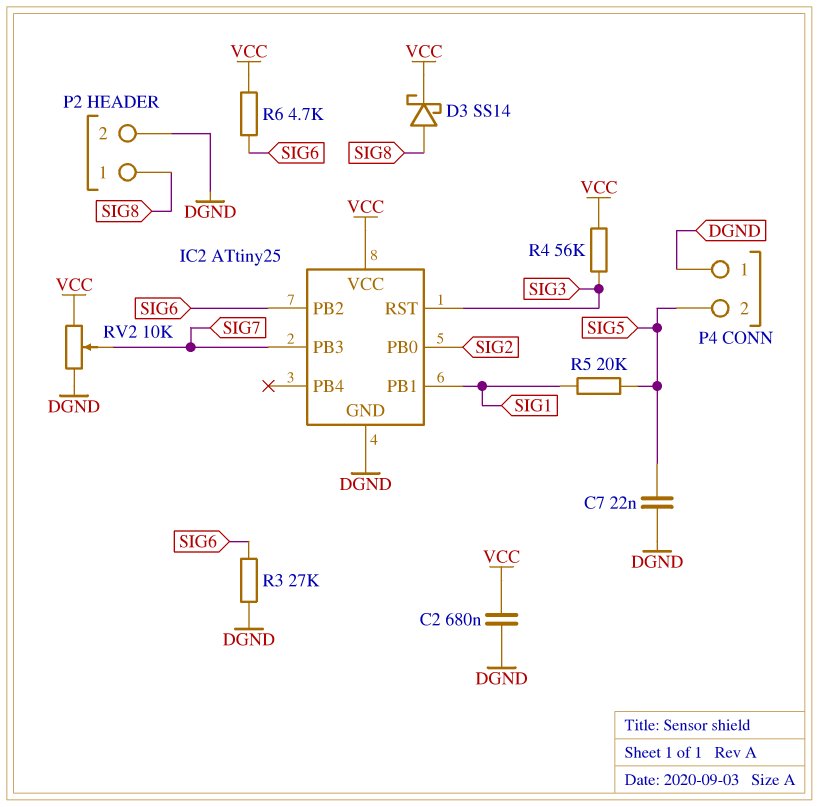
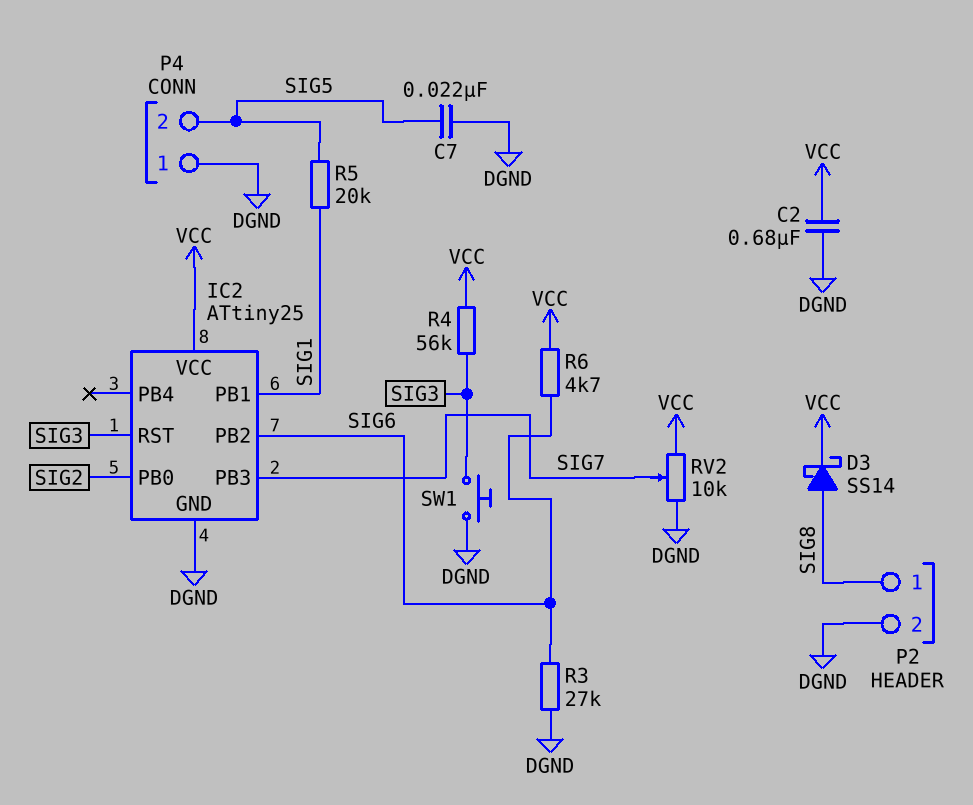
SW1: none -> button (DGND, SIG3)

